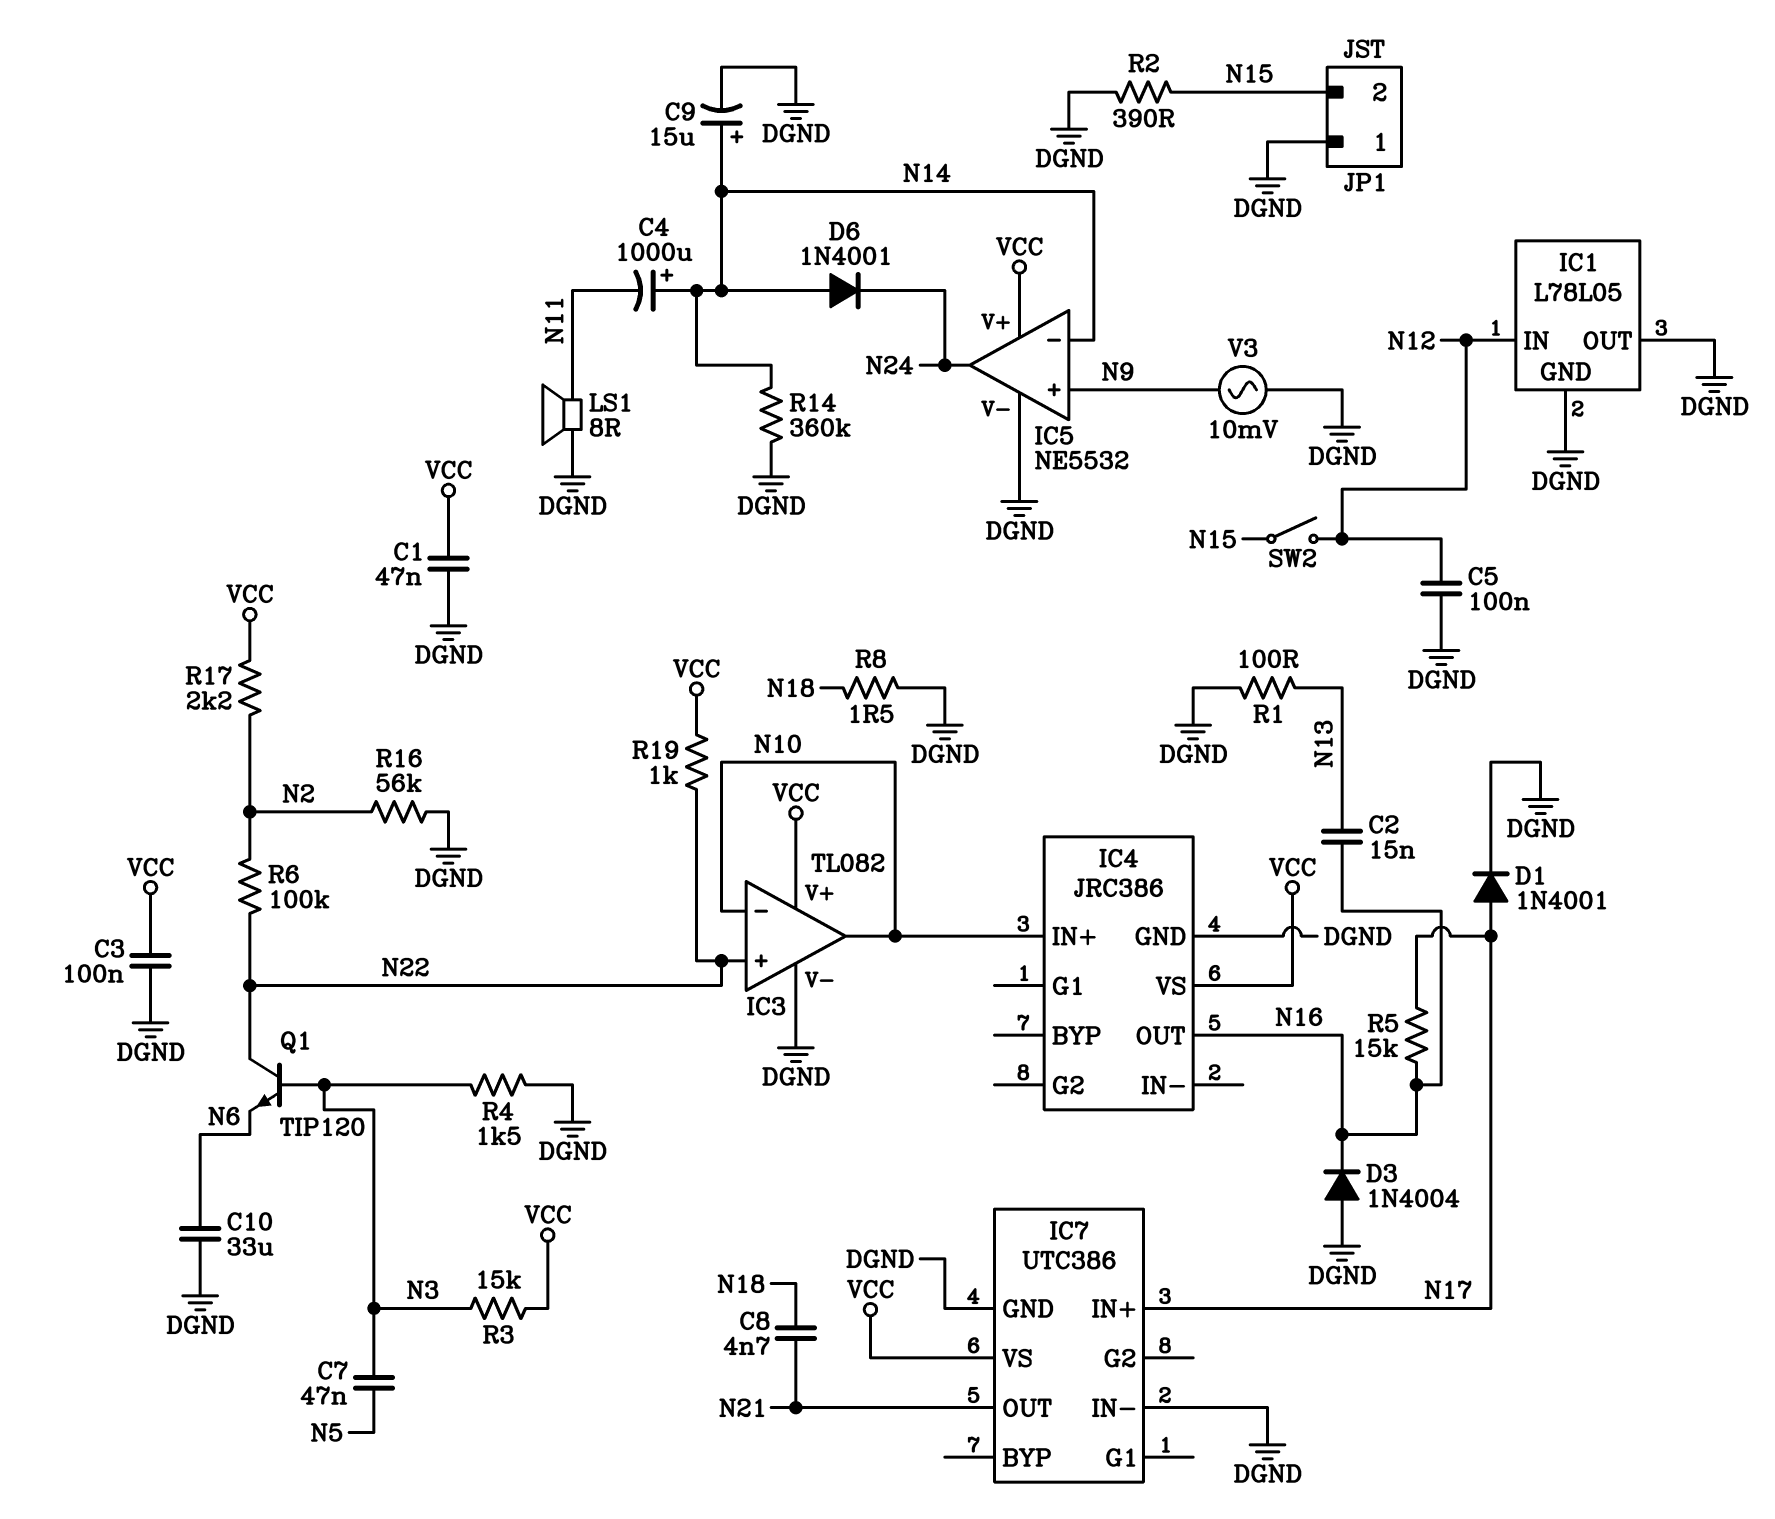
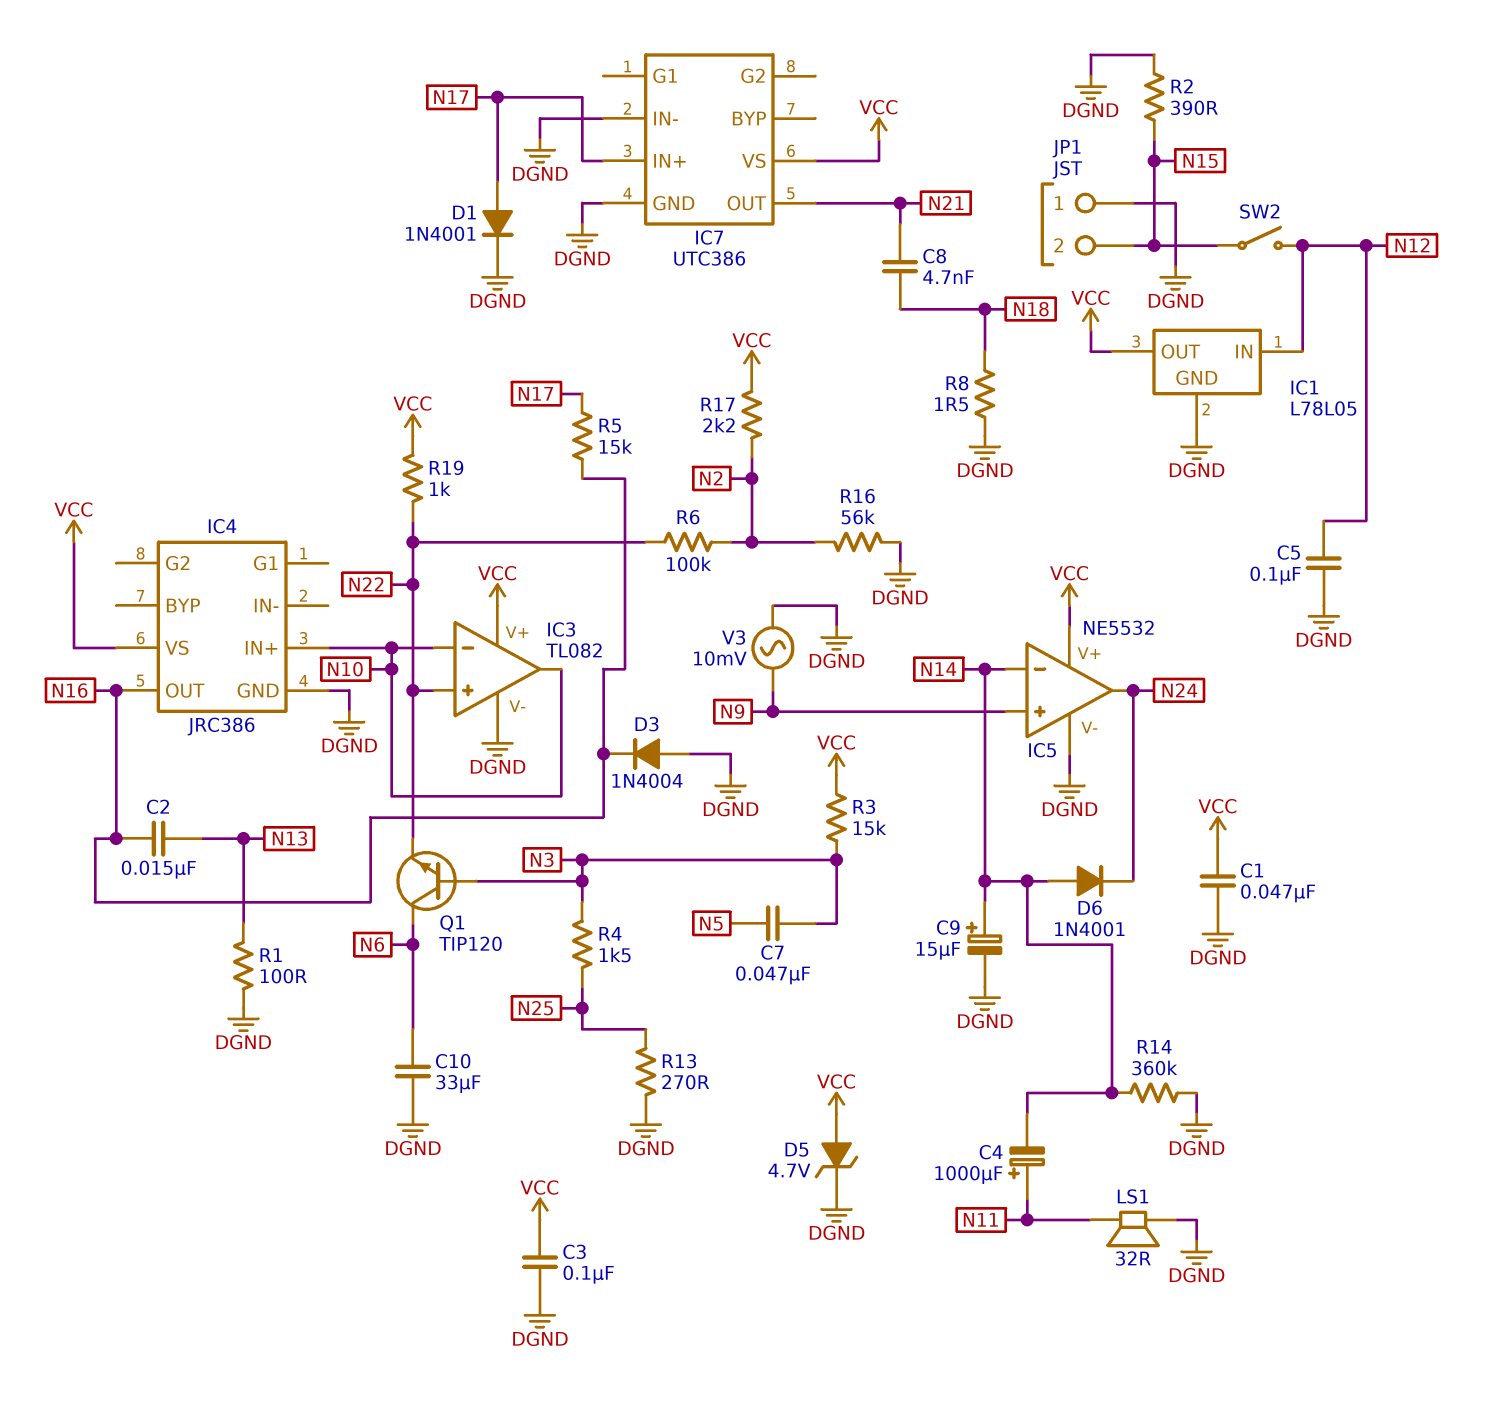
C4: 1000uF (plus N14, minus N11) -> 1000uF (plus N11, minus N14)
D5: none -> zener 4.7V (A VCC, K DGND)
IC1 pin OUT: DGND -> VCC
LS1: speaker 8R (DGND, N11) -> speaker 32R (DGND, N11)
Q1: NPN TIP120 (B N3, C N22, E N6) -> NPN TIP120 (B N3, C N6, E N22)
R4: 1.5k (DGND, N3) -> 1.5k (N3, N25)
R13: none -> 270 (DGND, N25)

